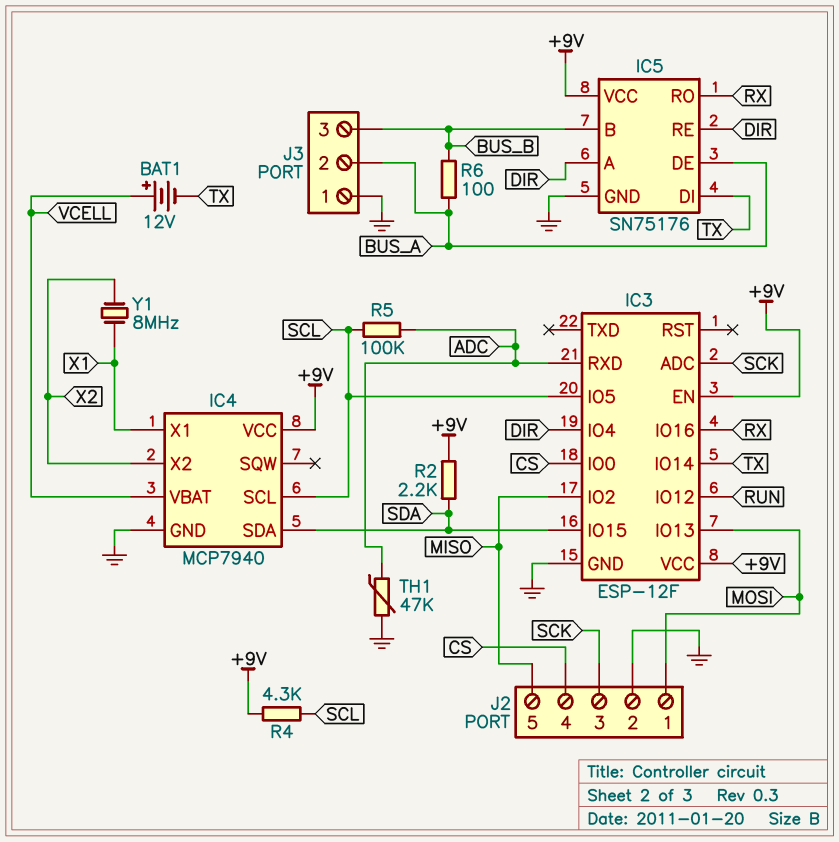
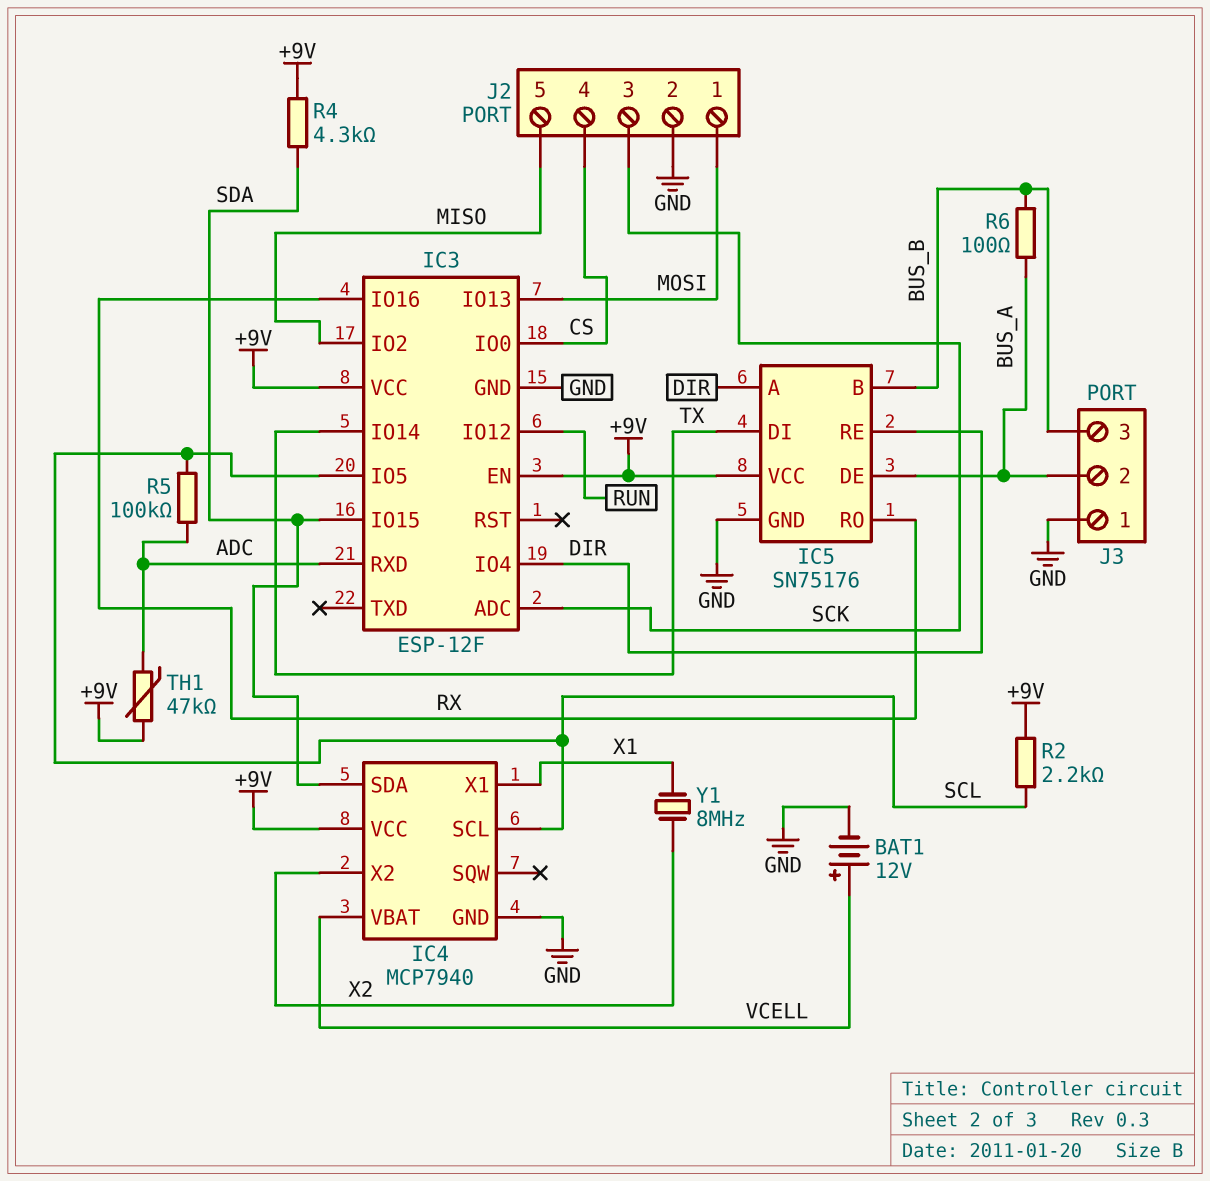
BAT1: 12V (plus VCELL, minus TX) -> 12V (plus VCELL, minus GND)
R2: 2.2k (+9V, SDA) -> 2.2k (+9V, SCL)
R4: 4.3k (+9V, SCL) -> 4.3k (+9V, SDA)
TH1: 47k (ADC, GND) -> 47k (+9V, ADC)

